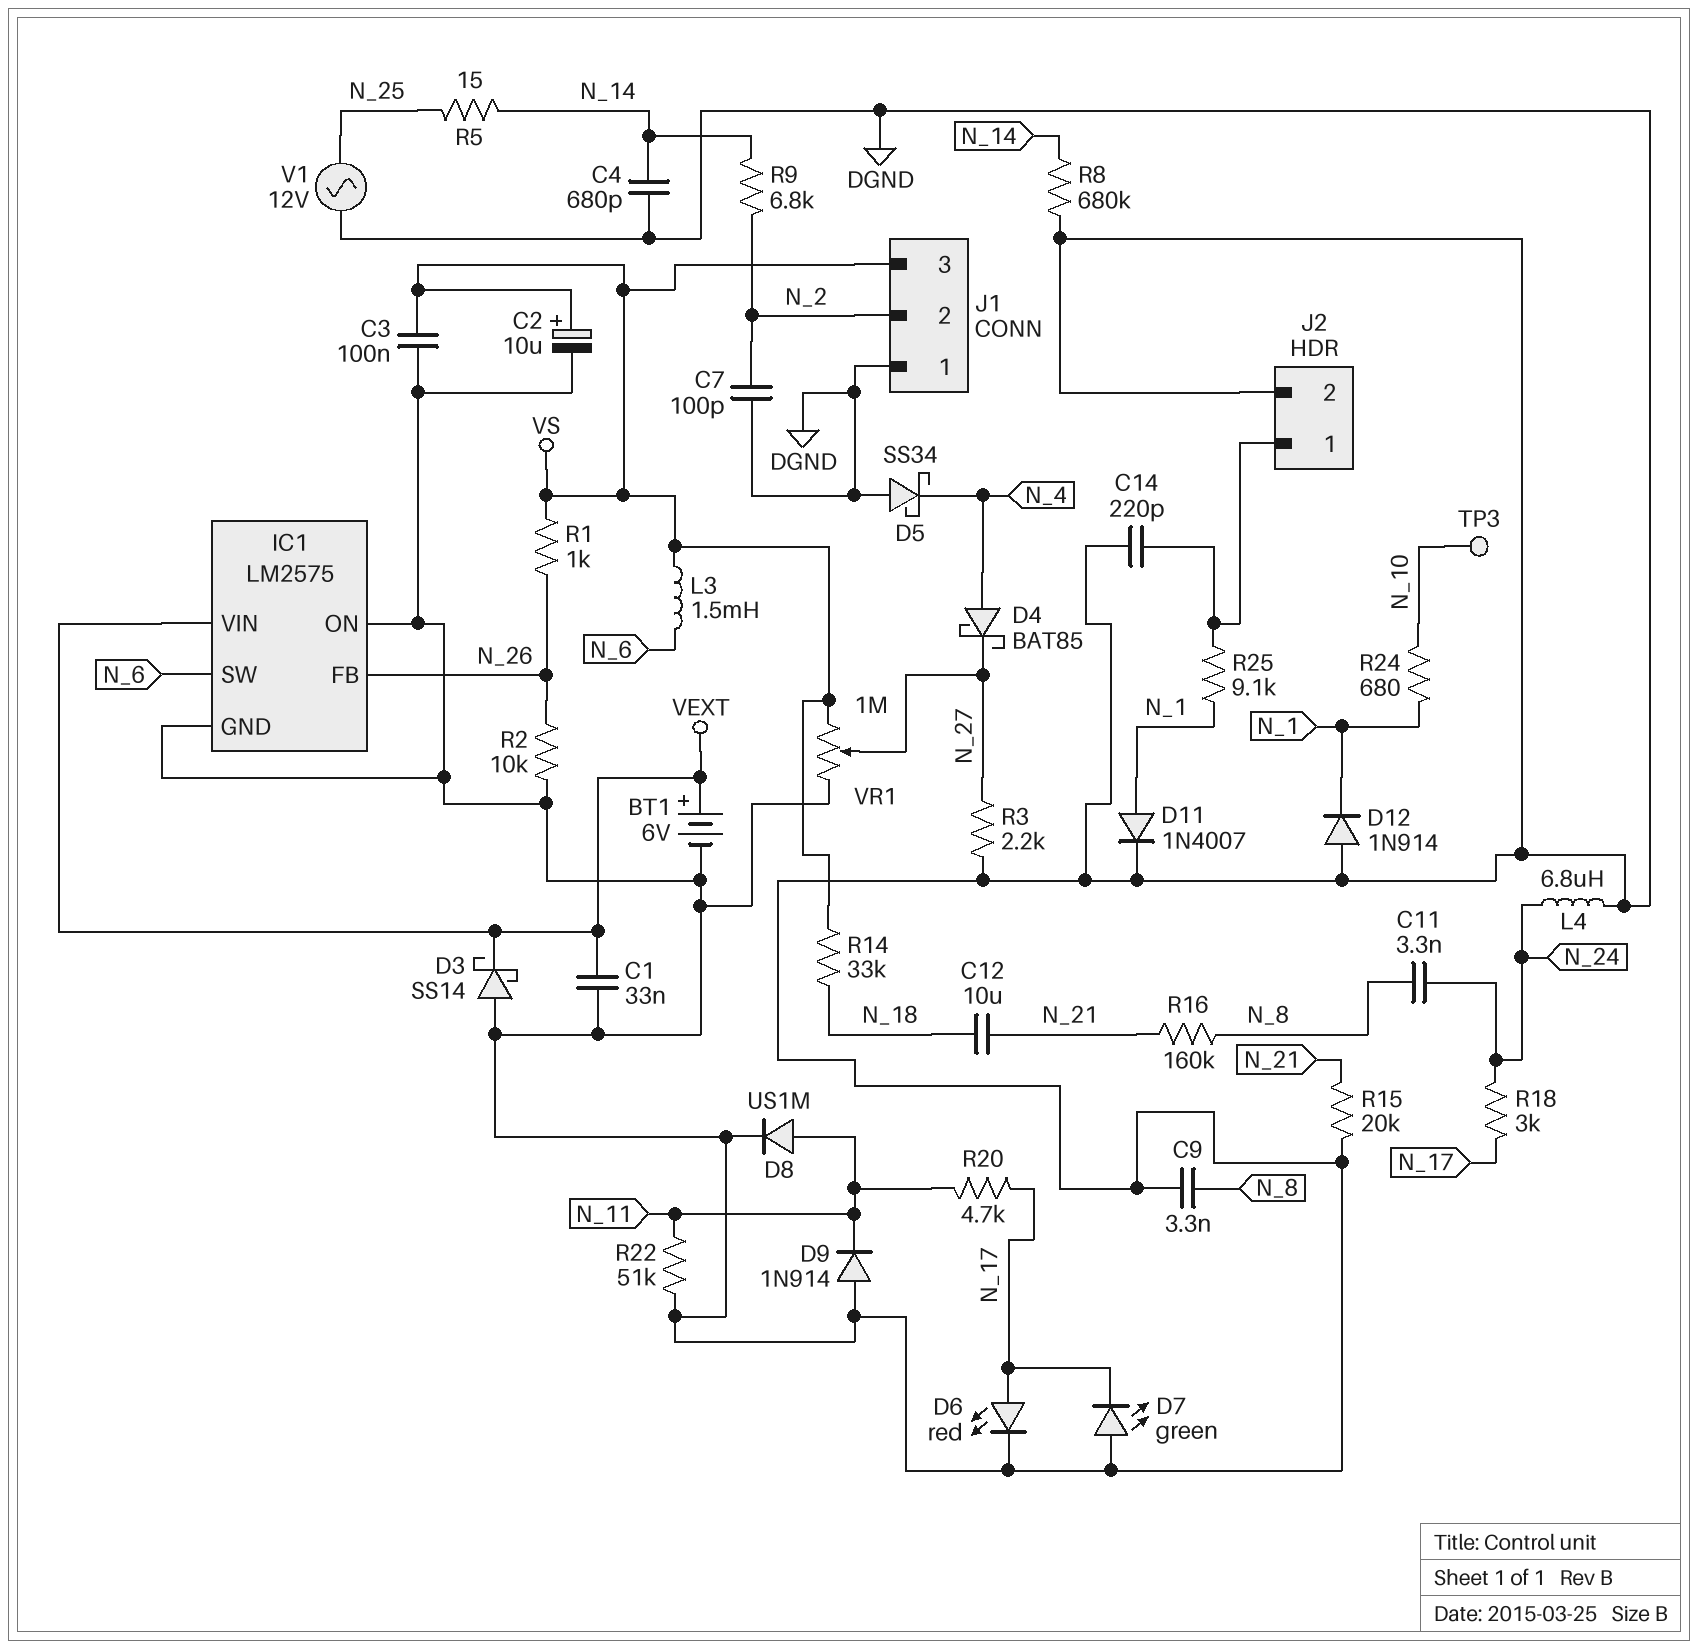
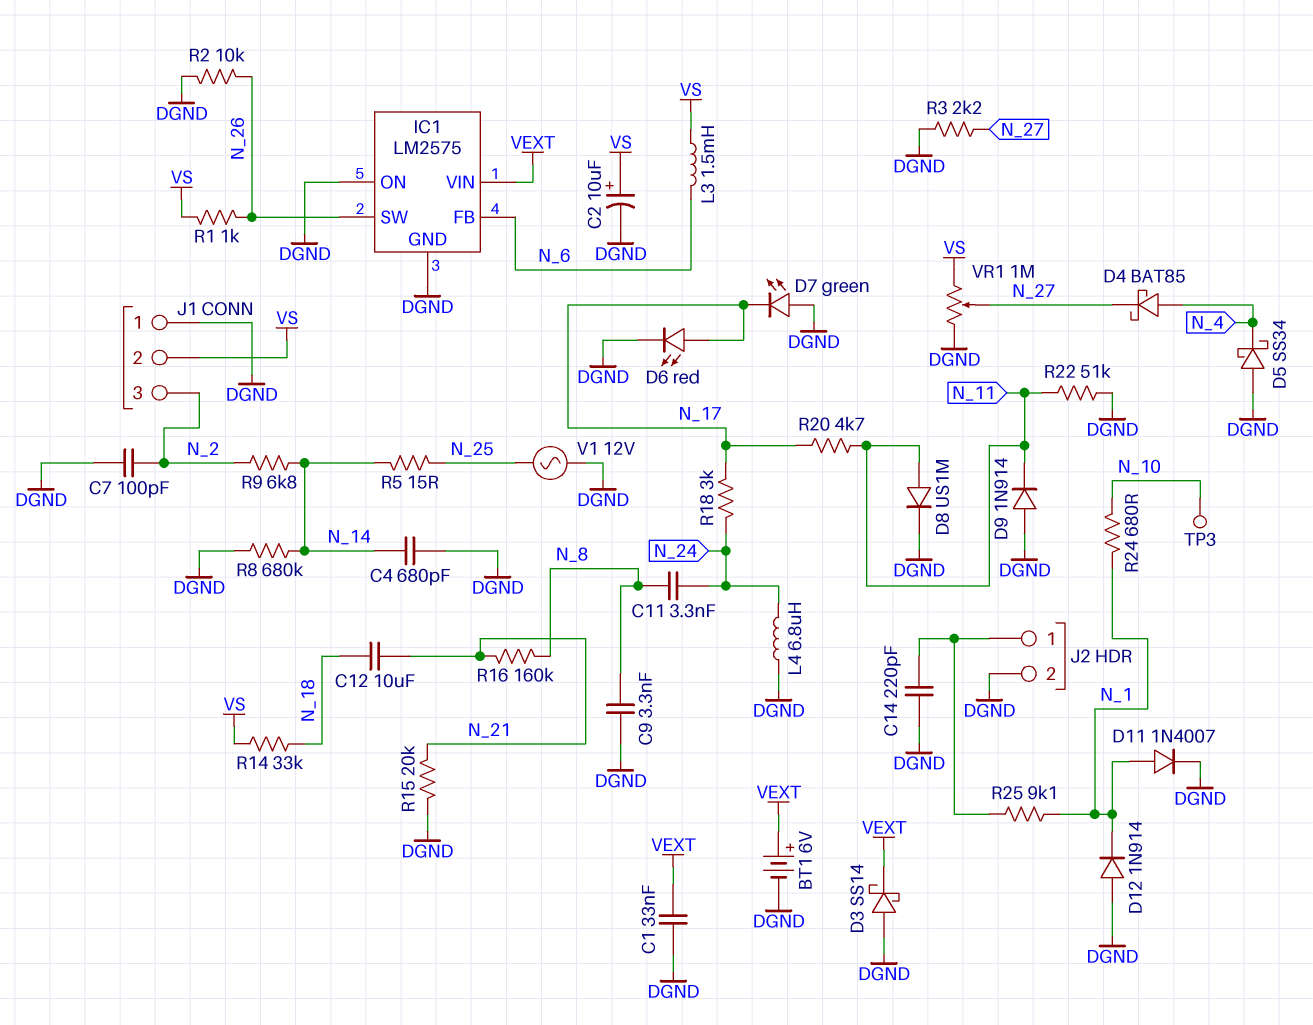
C3: 100nF (DGND, VS) -> none
IC1 pin FB: N_26 -> N_6
IC1 pin SW: N_6 -> N_26
J1 pin 2: N_2 -> VS
J1 pin 3: VS -> N_2

